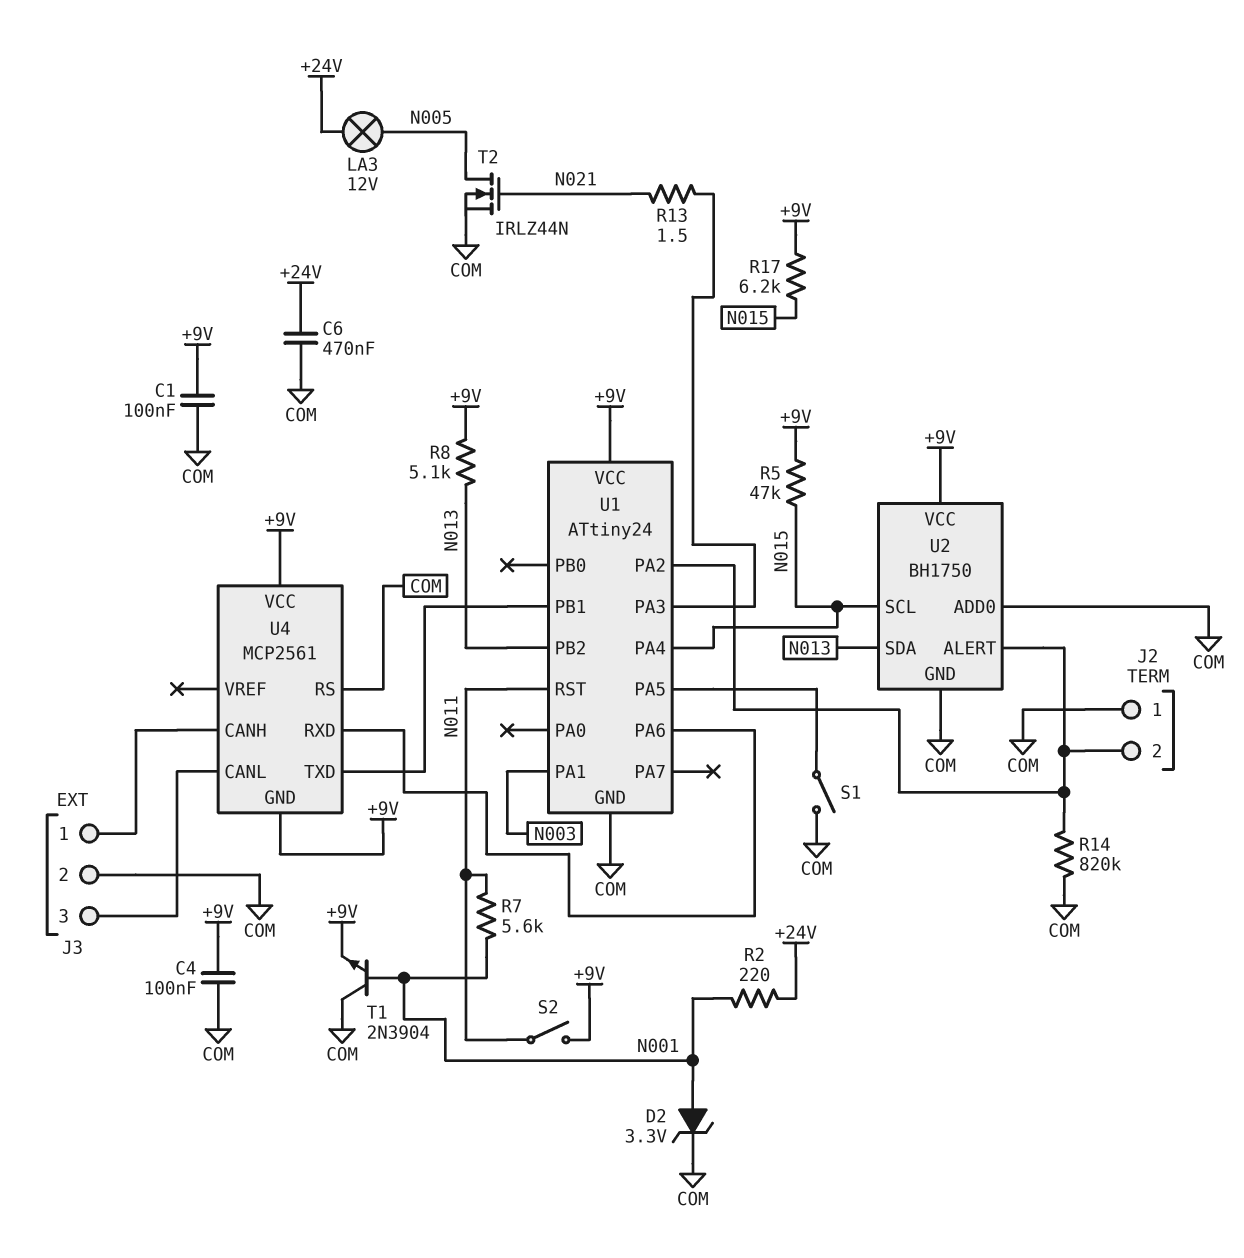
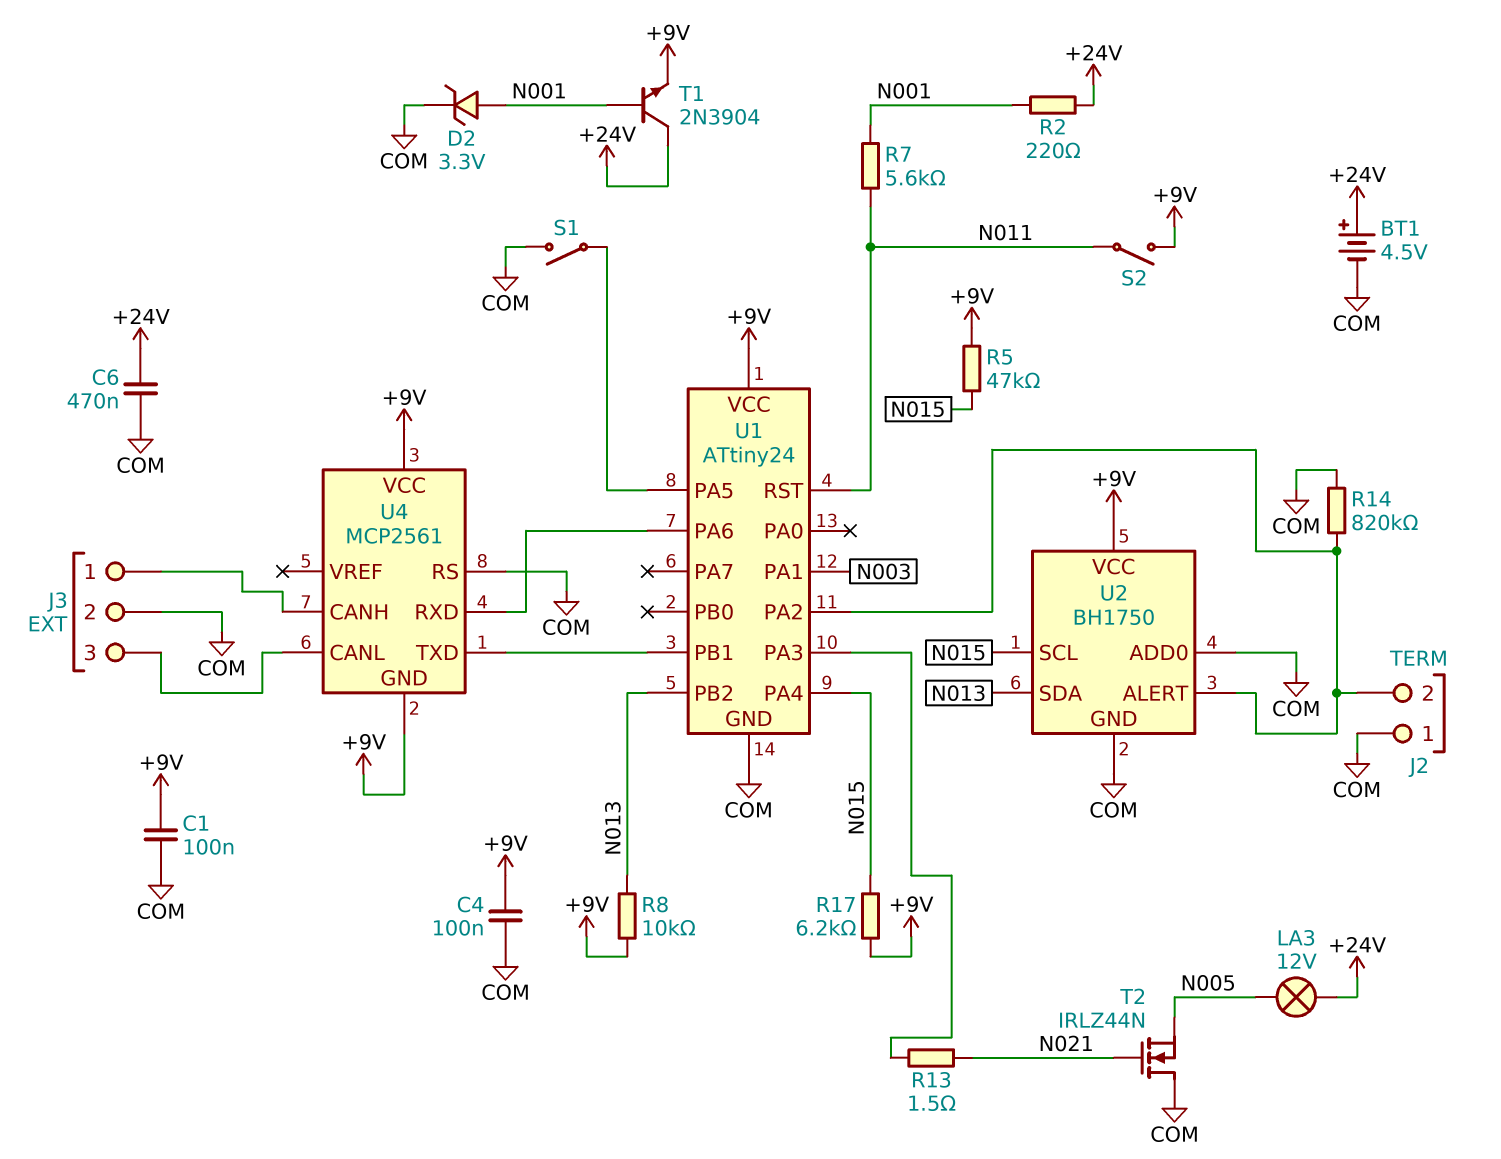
BT1: none -> 4.5V (plus +24V, minus COM)
R8: 5.1k (+9V, N013) -> 10k (+9V, N013)
T1: NPN 2N3904 (B N001, C COM, E +9V) -> NPN 2N3904 (B N001, C +24V, E +9V)
T2: NMOS IRLZ44N (G N021, D N005, S COM) -> NMOS IRLZ44N (G N021, D COM, S N005)

